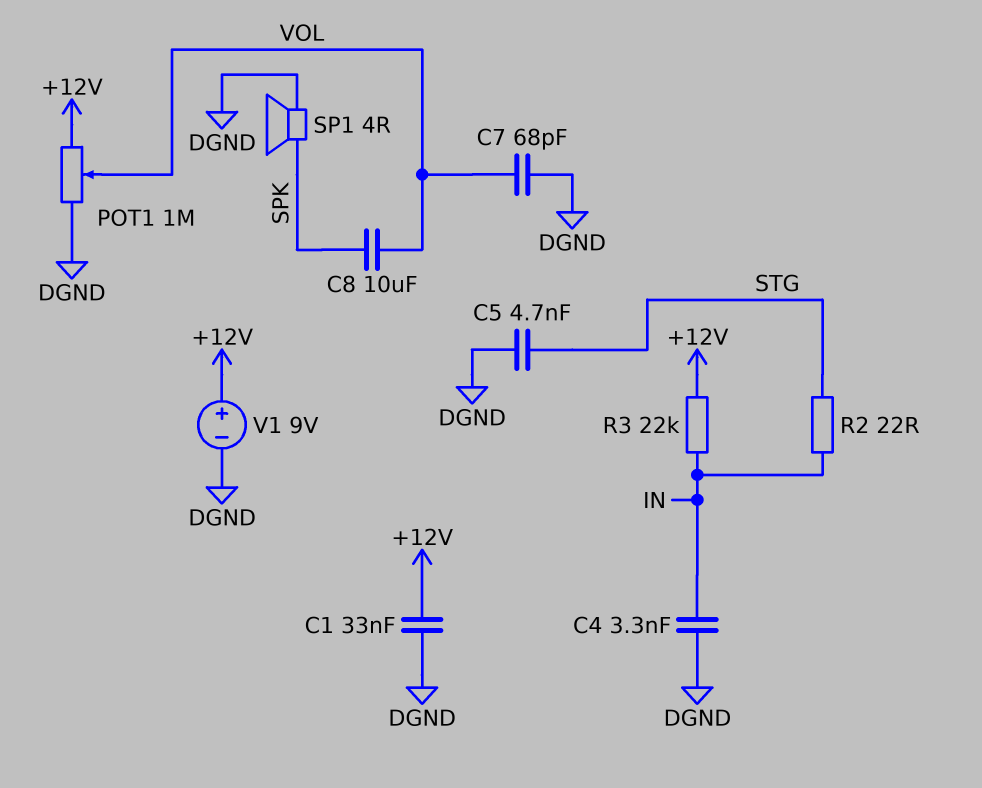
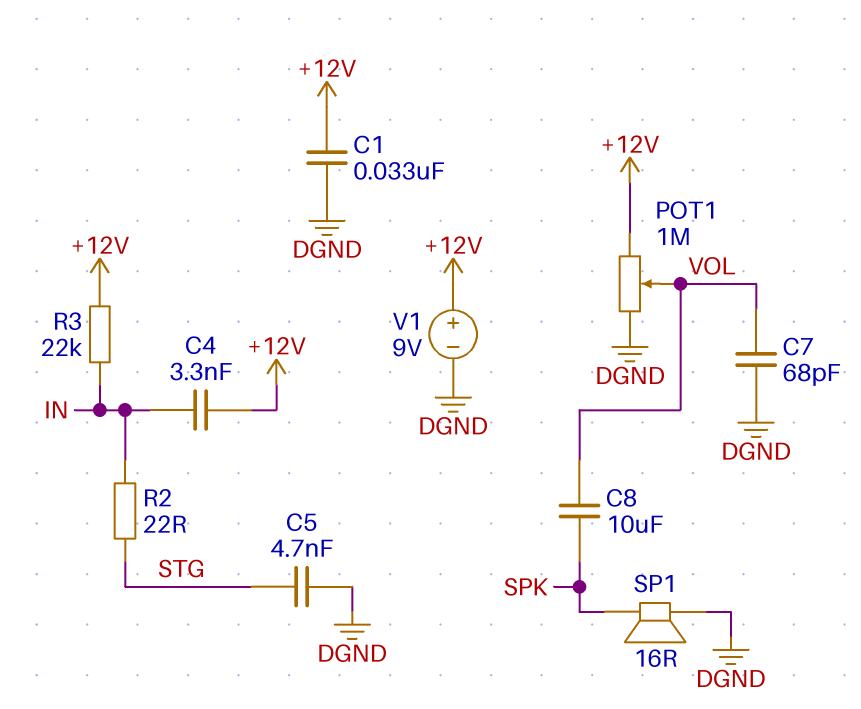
C4: 3.3nF (DGND, IN) -> 3.3nF (+12V, IN)
SP1: speaker 4R (DGND, SPK) -> speaker 16R (DGND, SPK)

